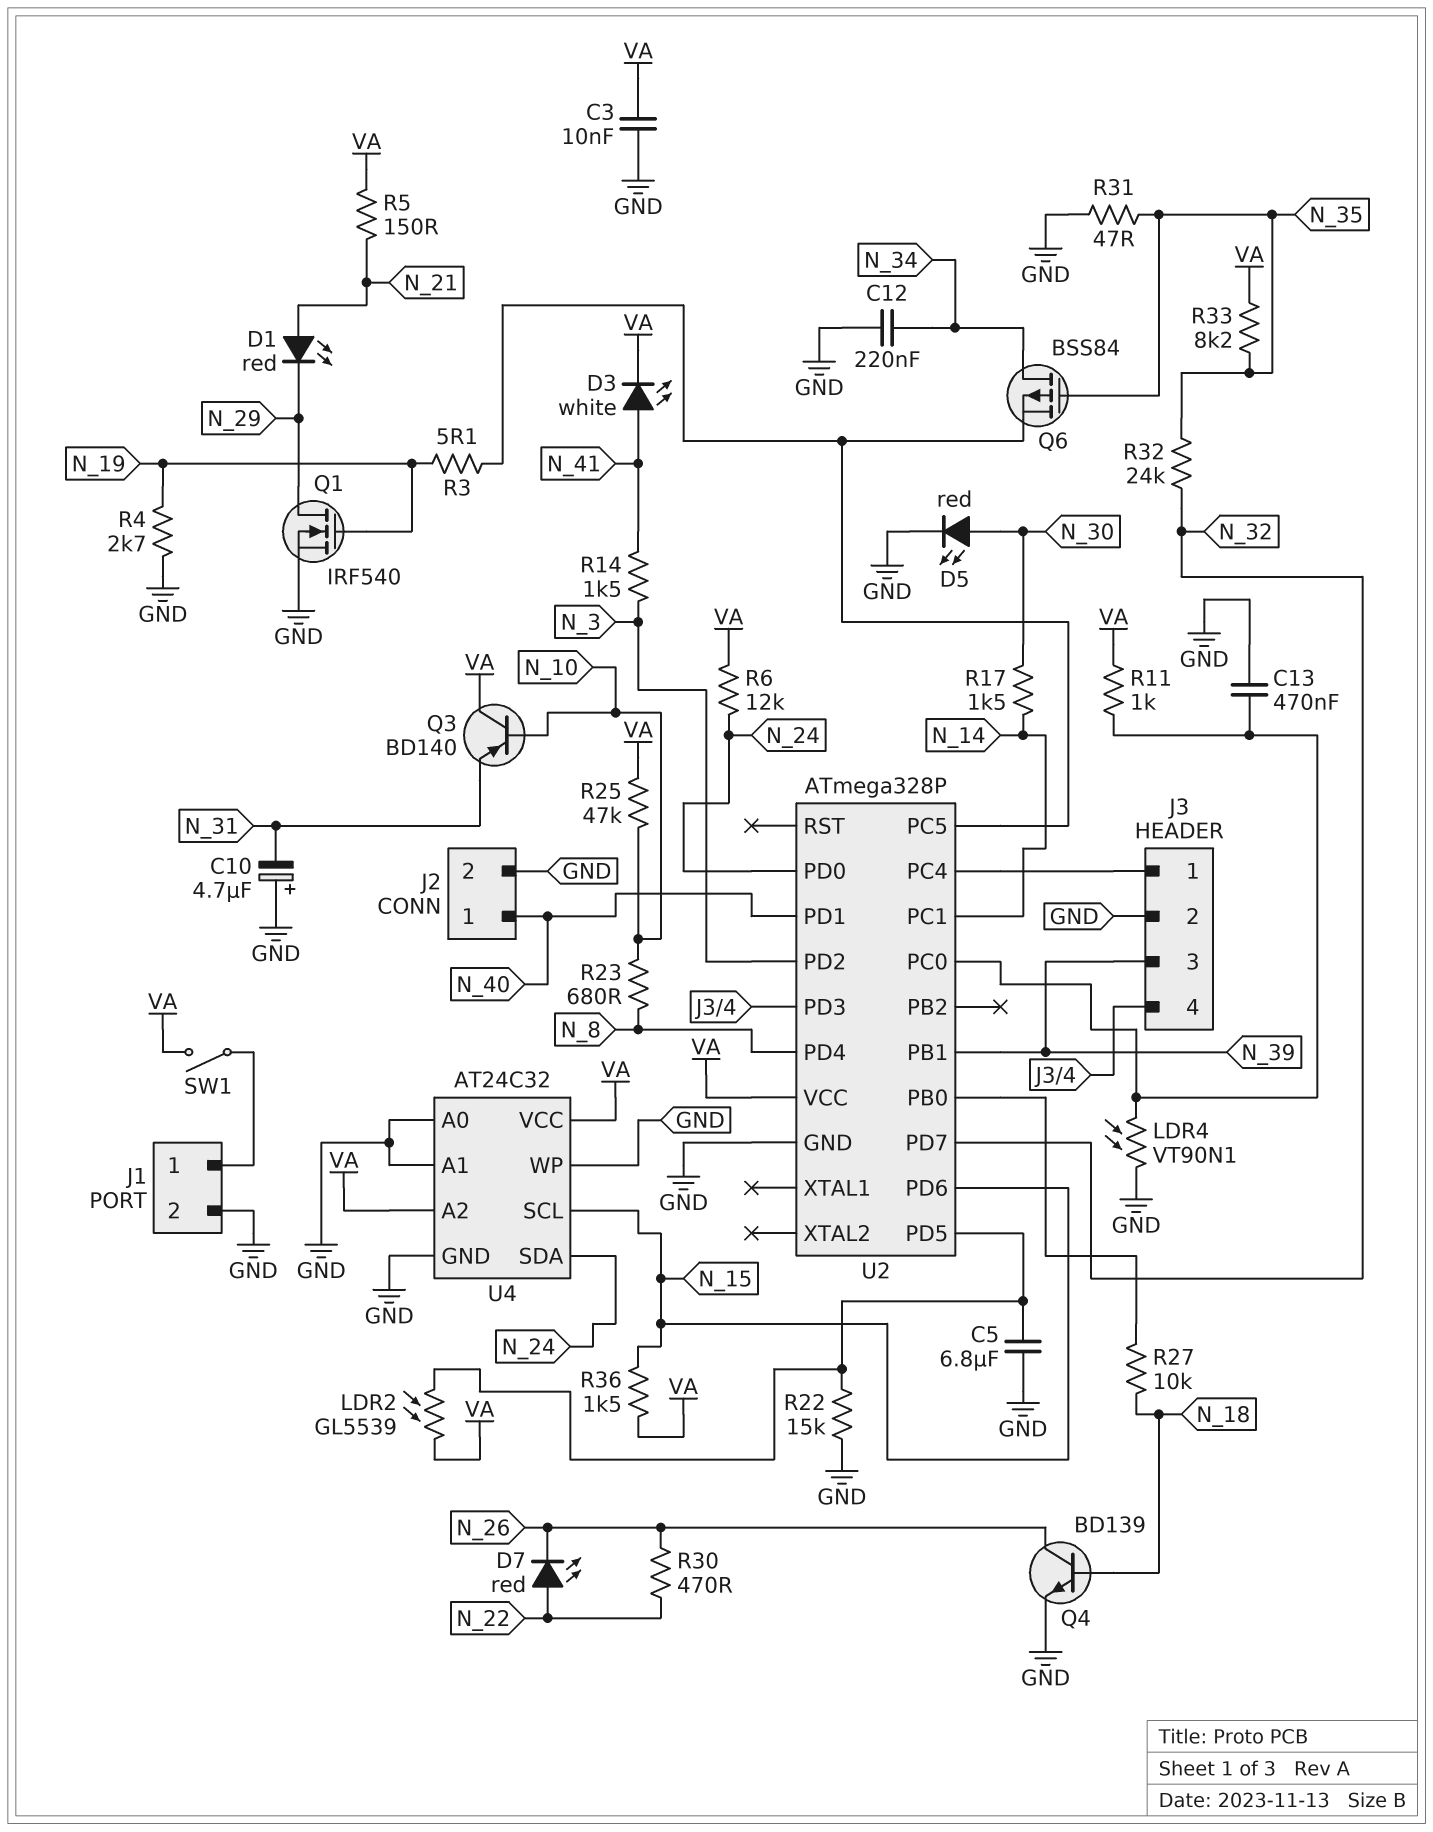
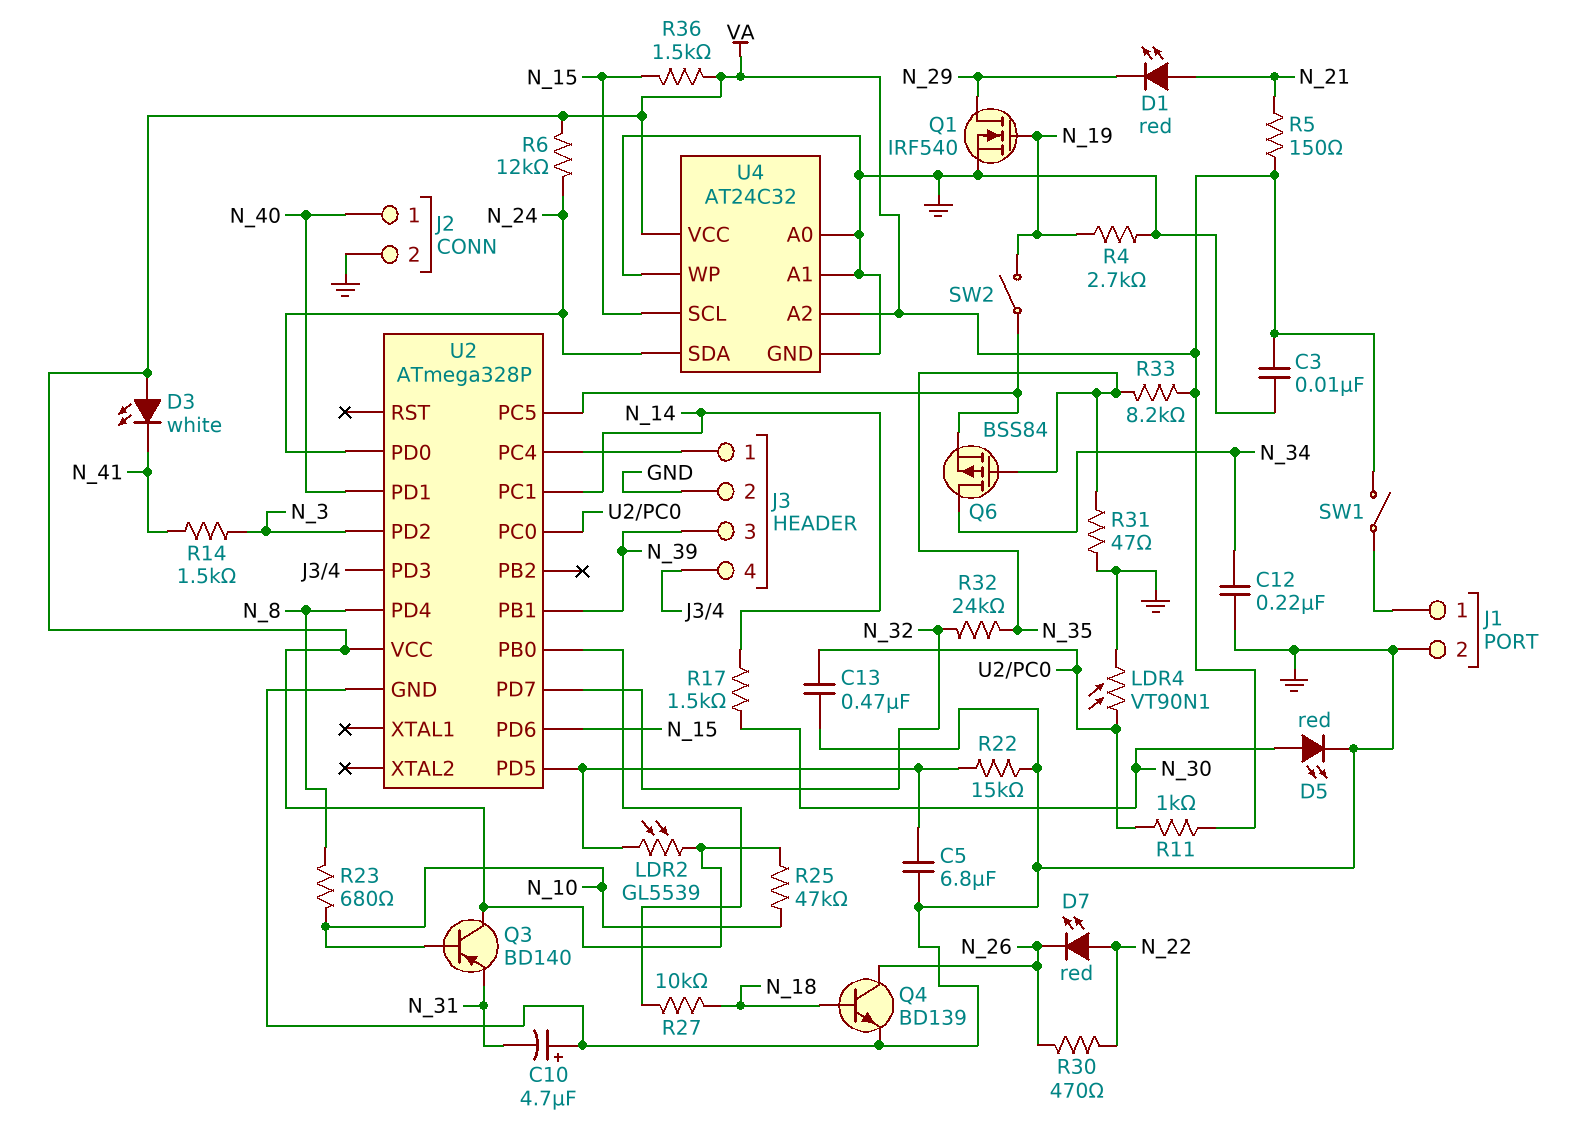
D3: LED white (A N_41, K VA) -> LED white (A VA, K N_41)
R3: 5.1 (N_19, U2/PC5) -> none
SW2: none -> switch (N_19, U2/PC5)

